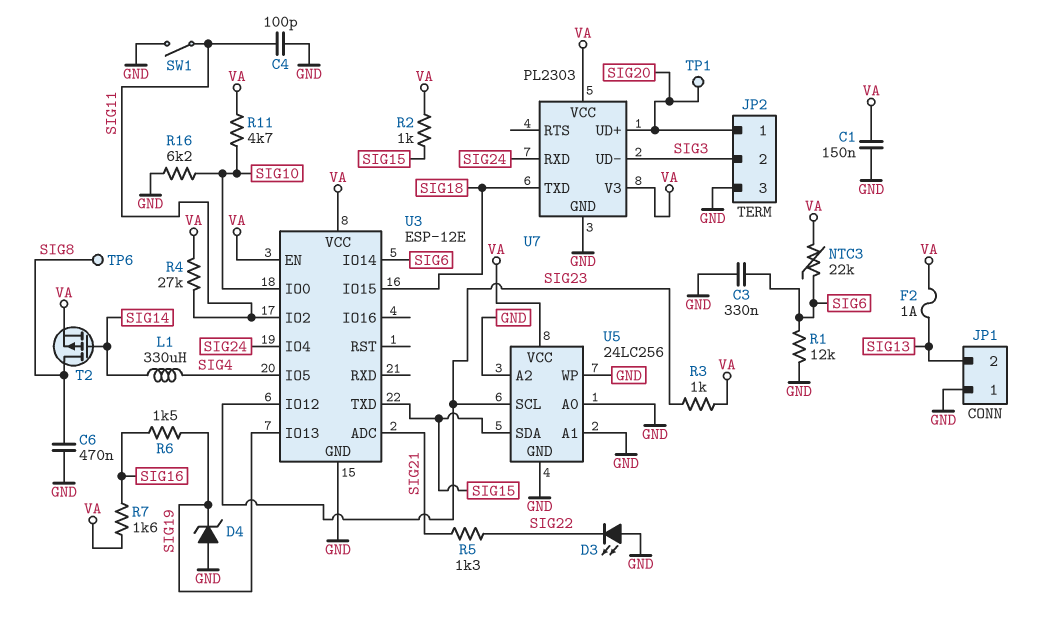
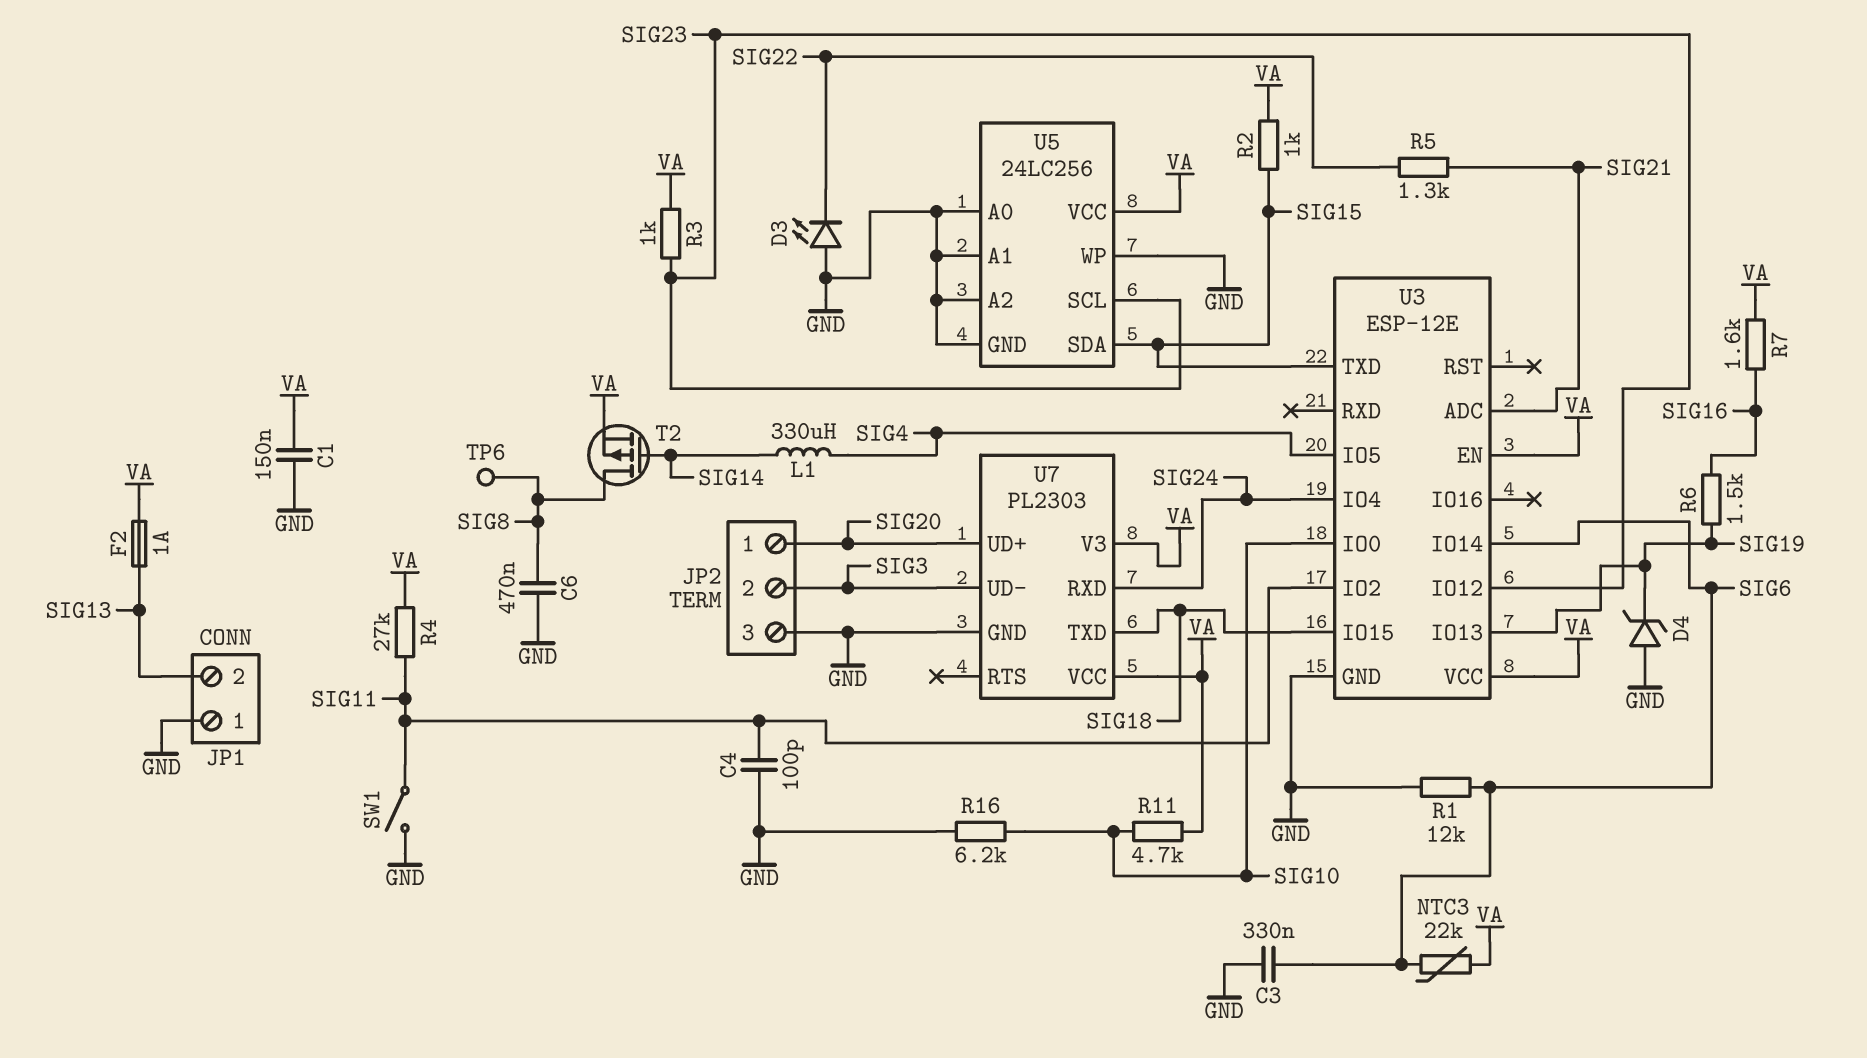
TP1: test point (SIG20) -> none

